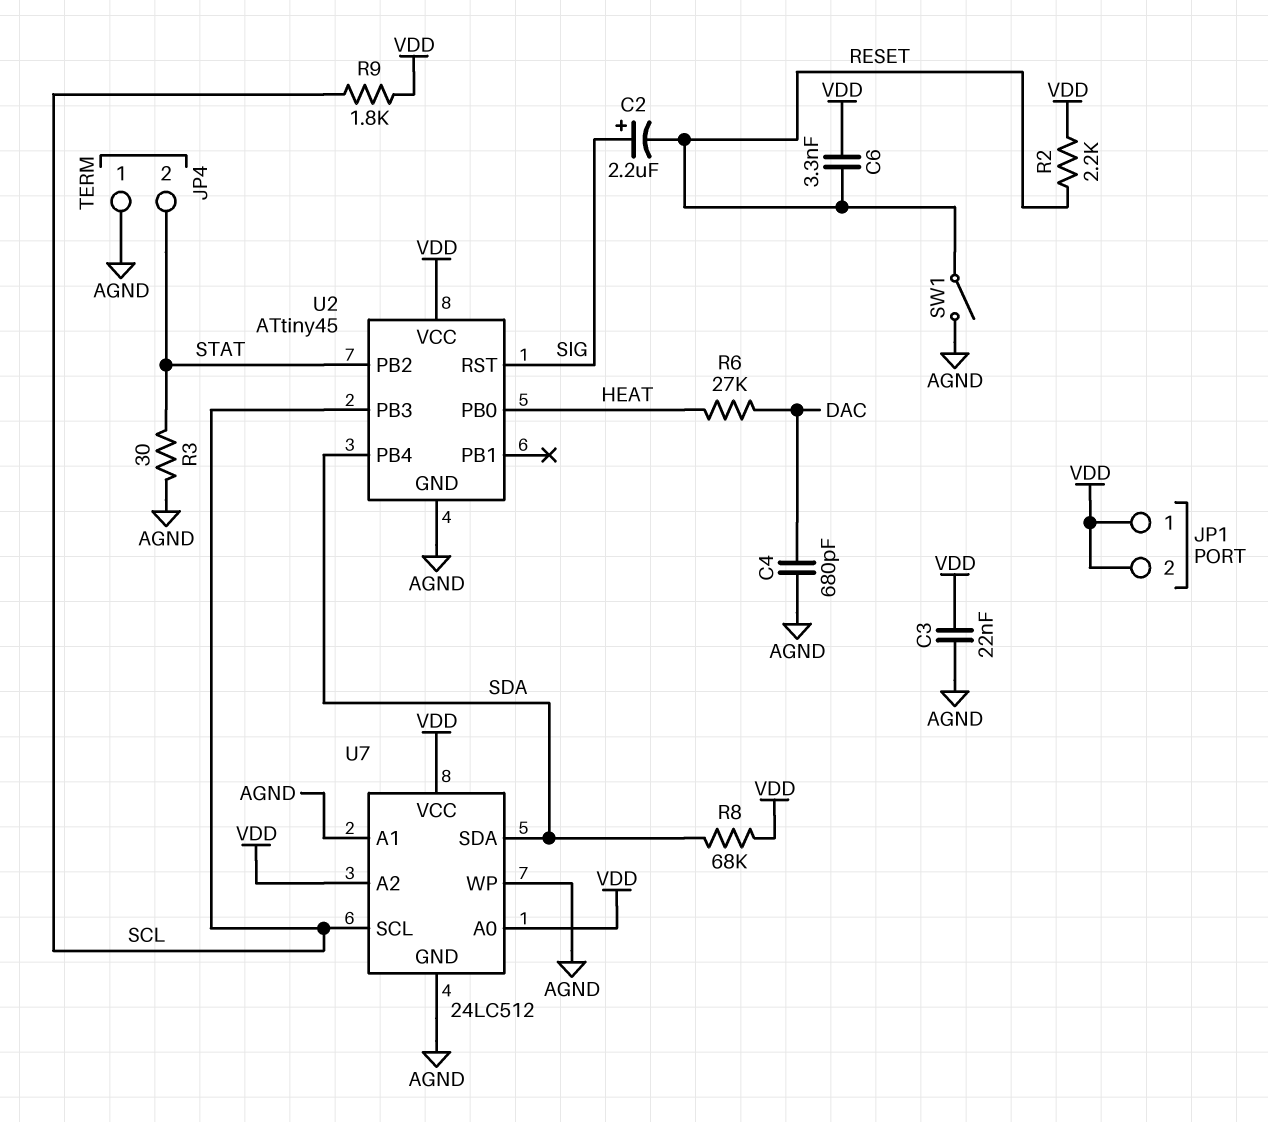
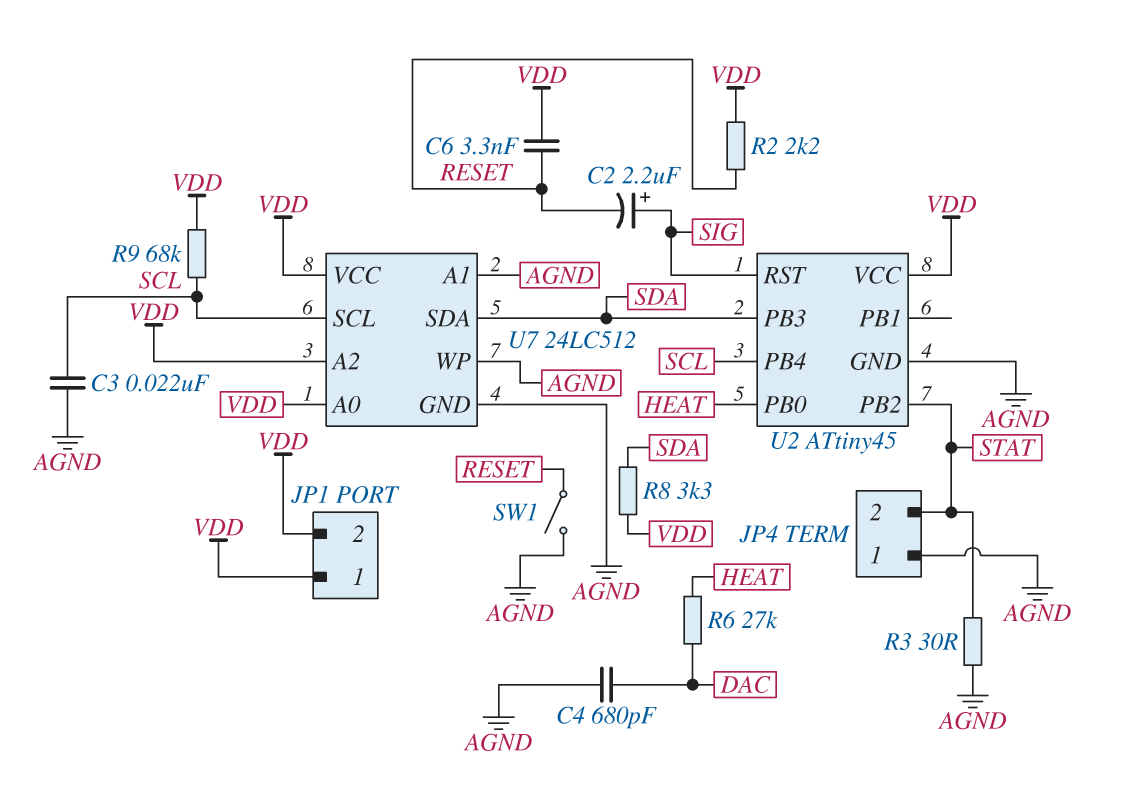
C3: 22nF (AGND, VDD) -> 22nF (AGND, SCL)
R8: 68k (SDA, VDD) -> 3.3k (SDA, VDD)
R9: 1.8k (SCL, VDD) -> 68k (SCL, VDD)
U2 pin PB3: SCL -> SDA
U2 pin PB4: SDA -> SCL

